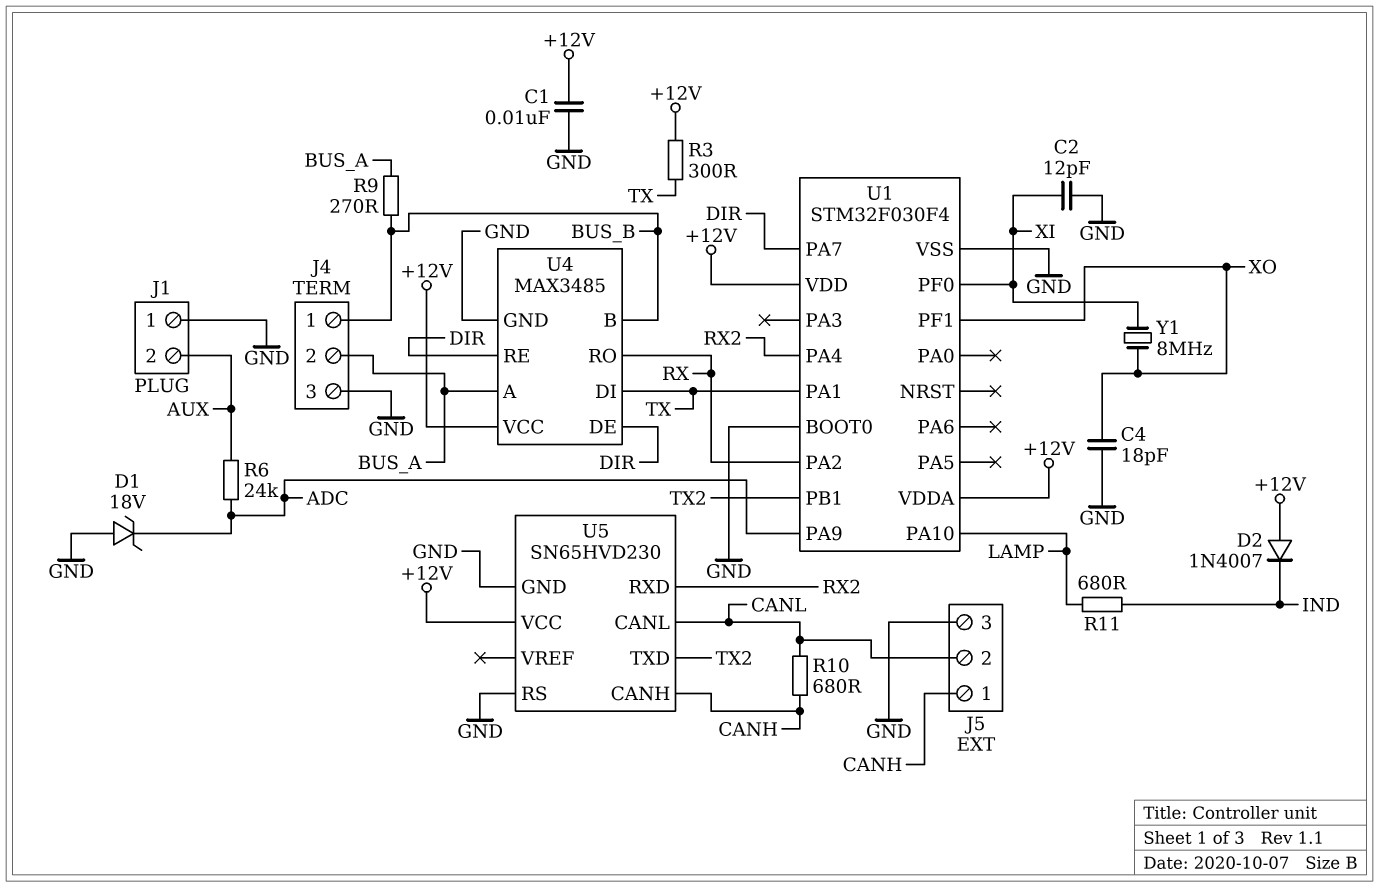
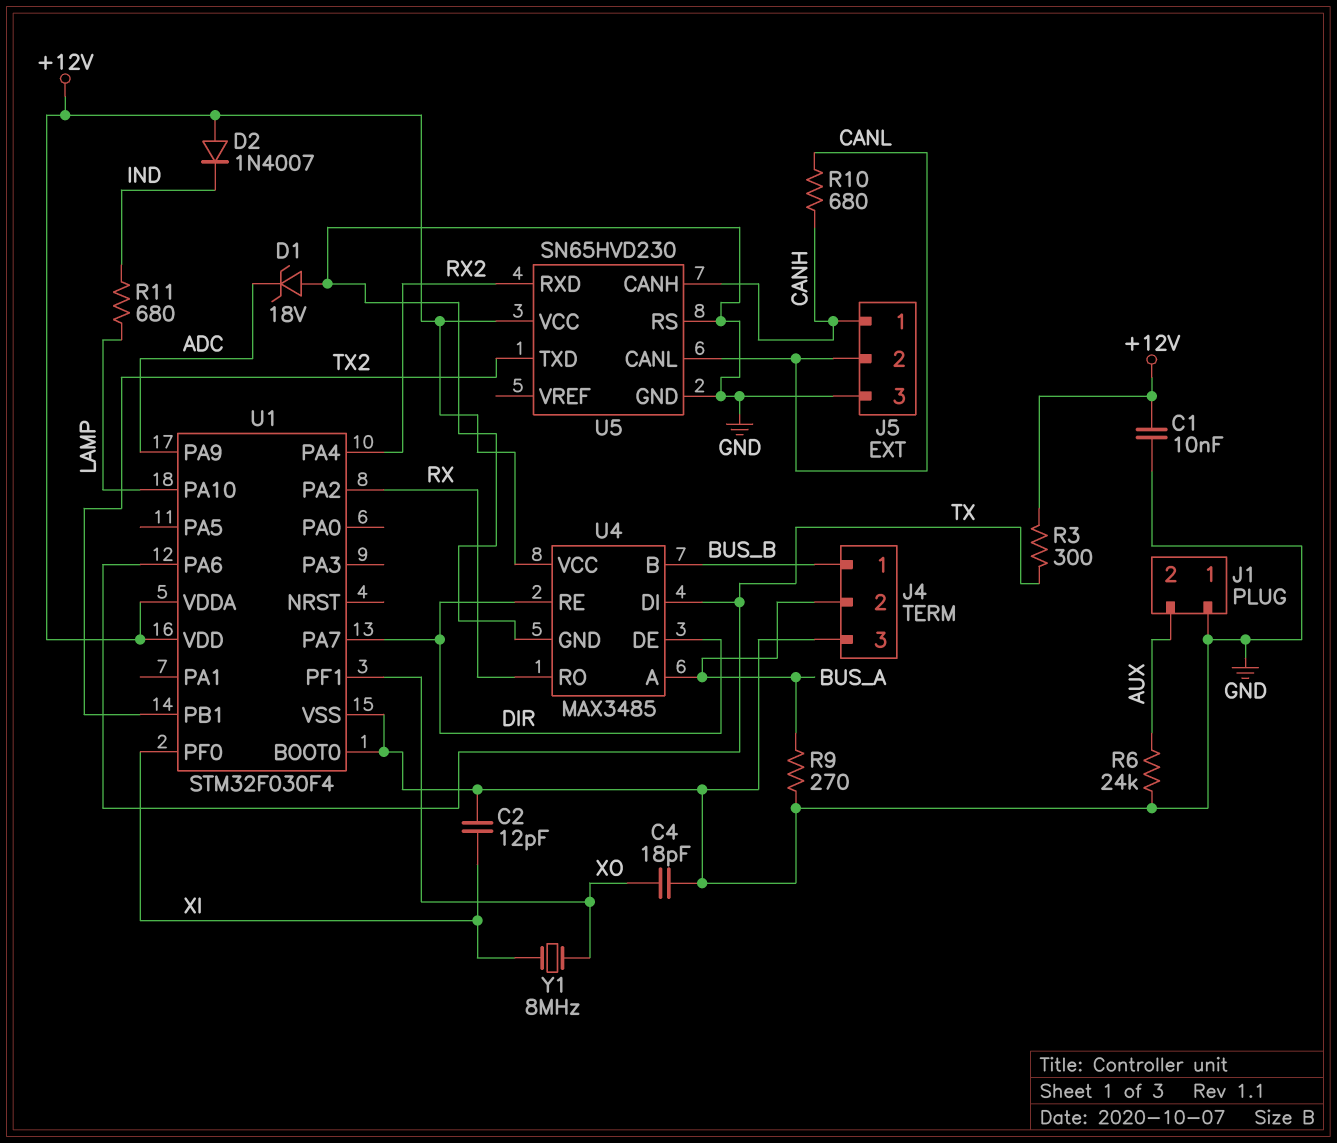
R6: 24k (ADC, AUX) -> 24k (AUX, GND)
R9: 270 (BUS_A, BUS_B) -> 270 (BUS_A, GND)
U1 pin PA1: TX -> none
U1 pin PA6: none -> TX

